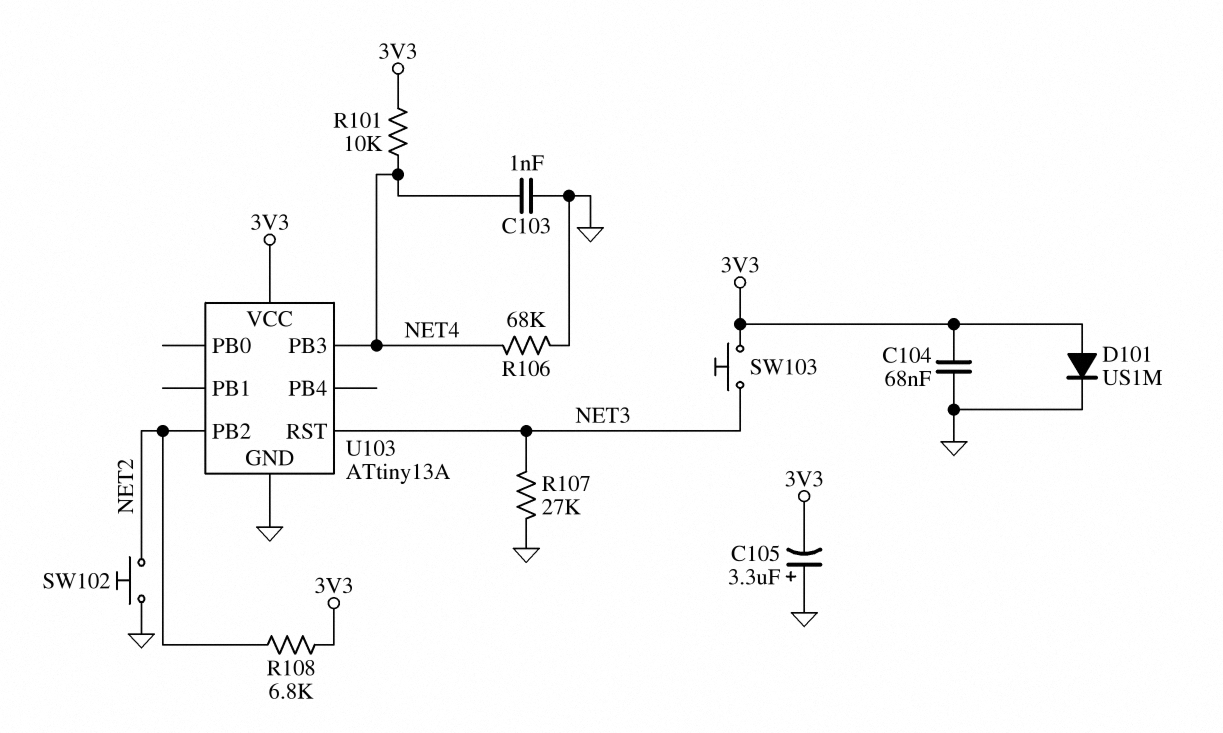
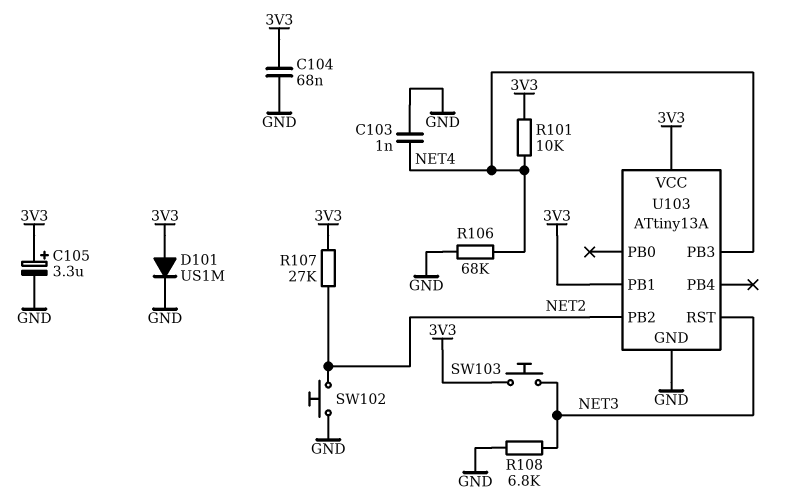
C105: 3.3uF (plus GND, minus 3V3) -> 3.3uF (plus 3V3, minus GND)
R107: 27k (GND, NET3) -> 27k (3V3, NET2)
R108: 6.8k (3V3, NET2) -> 6.8k (GND, NET3)
U103 pin PB1: none -> 3V3

